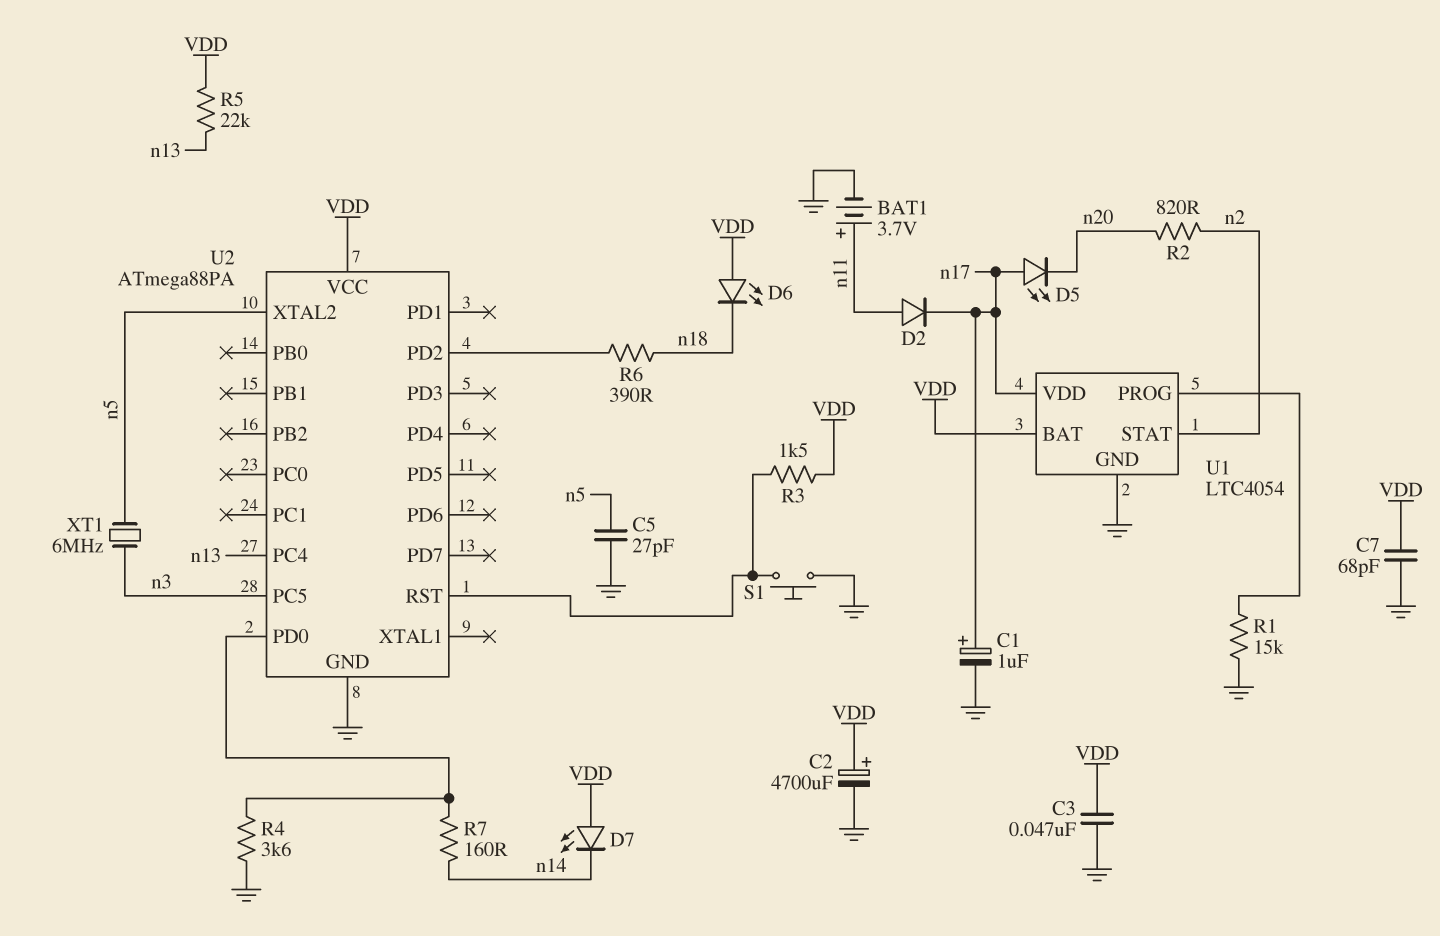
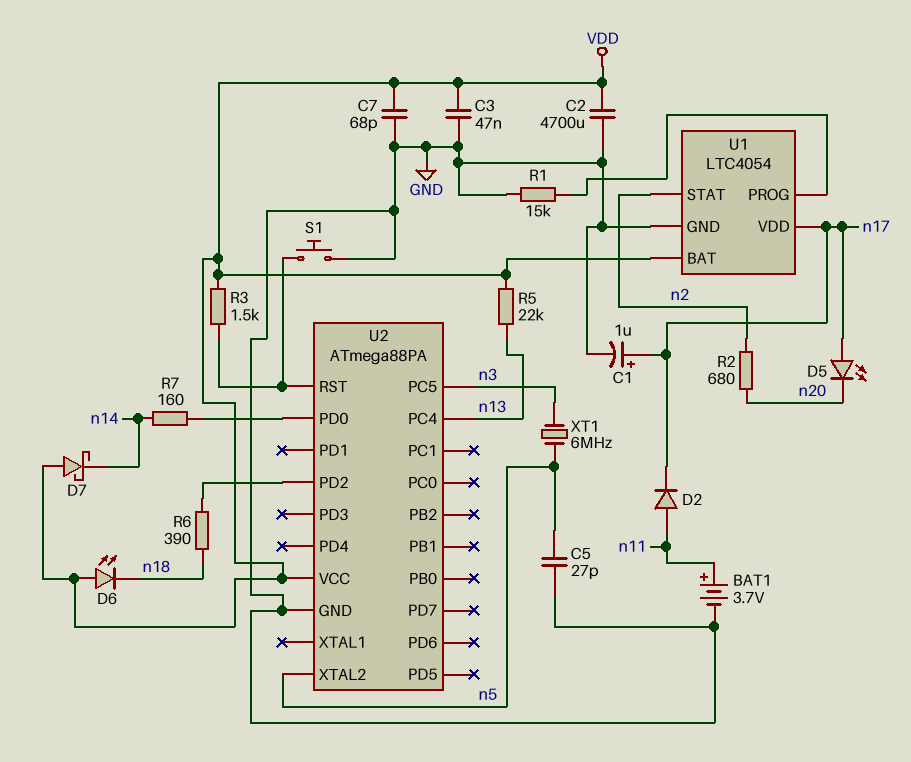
C2: 4700uF (plus VDD, minus GND) -> 4700uF (GND, VDD)
D7: LED (A VDD, K n14) -> schottky (A VDD, K n14)
R2: 820 (n2, n20) -> 680 (n2, n20)
R4: 3.6k (GND, U2/PD0) -> none

